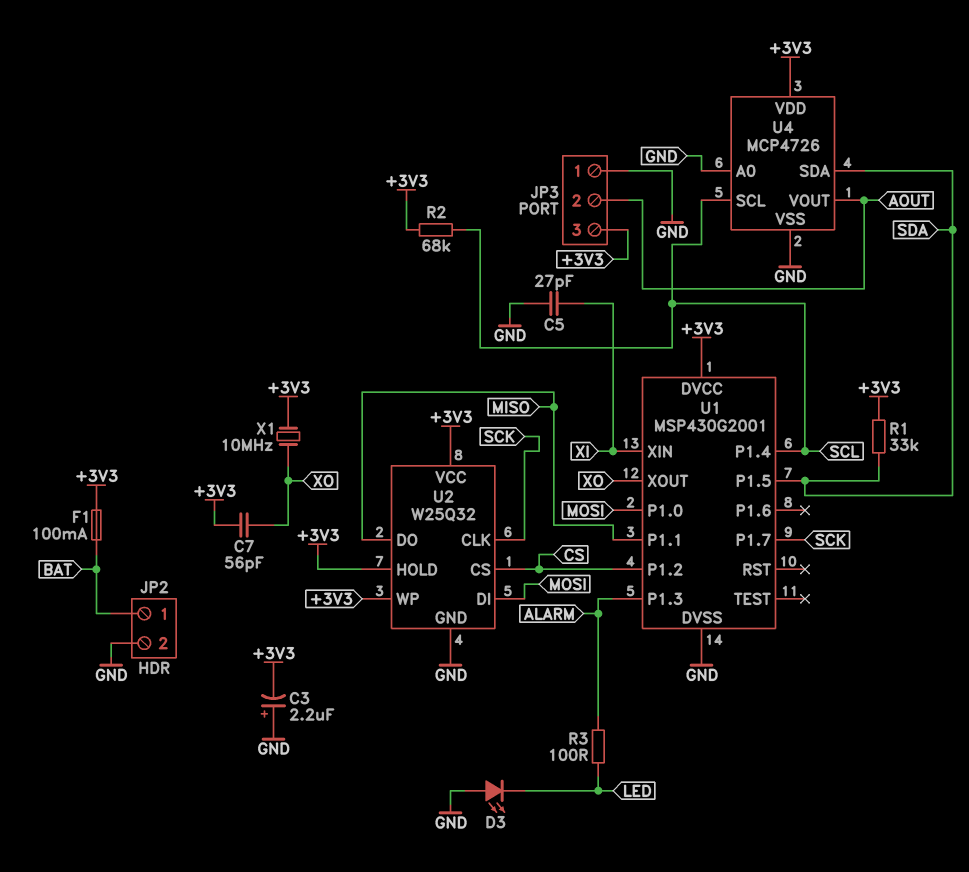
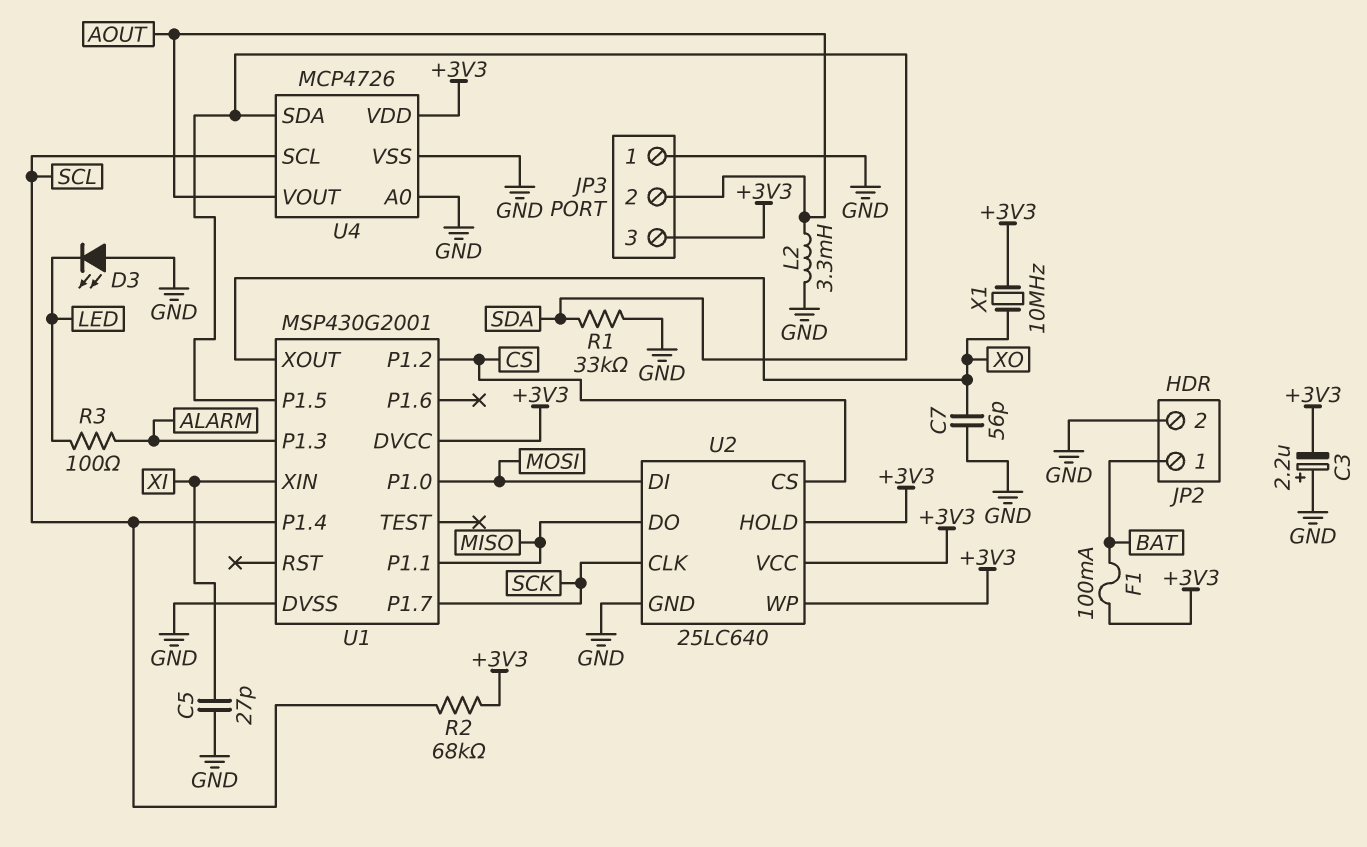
C7: 56pF (+3V3, XO) -> 56pF (GND, XO)
L2: none -> 3.3mH (AOUT, GND)
R1: 33k (+3V3, SDA) -> 33k (GND, SDA)
U2: W25Q32 -> 25LC640

